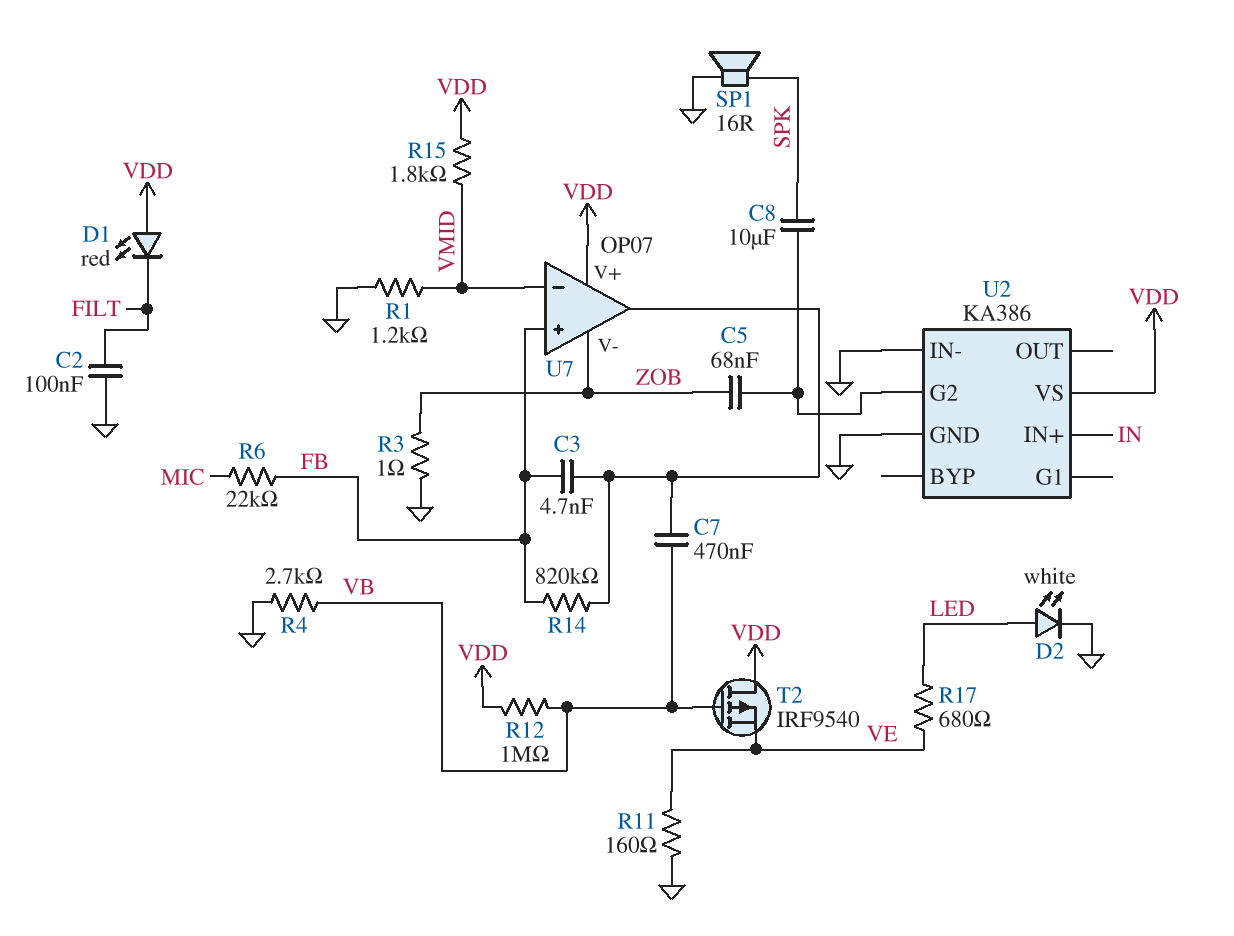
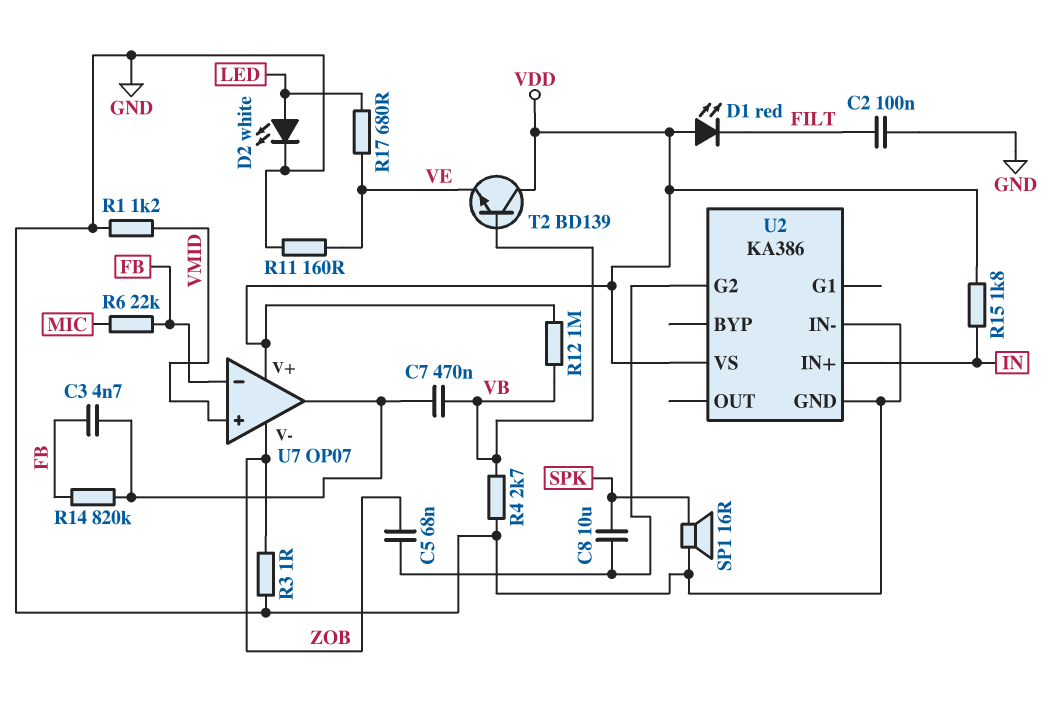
R15: 1.8k (VDD, VMID) -> 1.8k (IN, VDD)
T2: PMOS IRF9540 (G VB, D VDD, S VE) -> NPN BD139 (B VB, C VDD, E VE)
U7 pin in+: FB -> VMID
U7 pin in-: VMID -> FB

